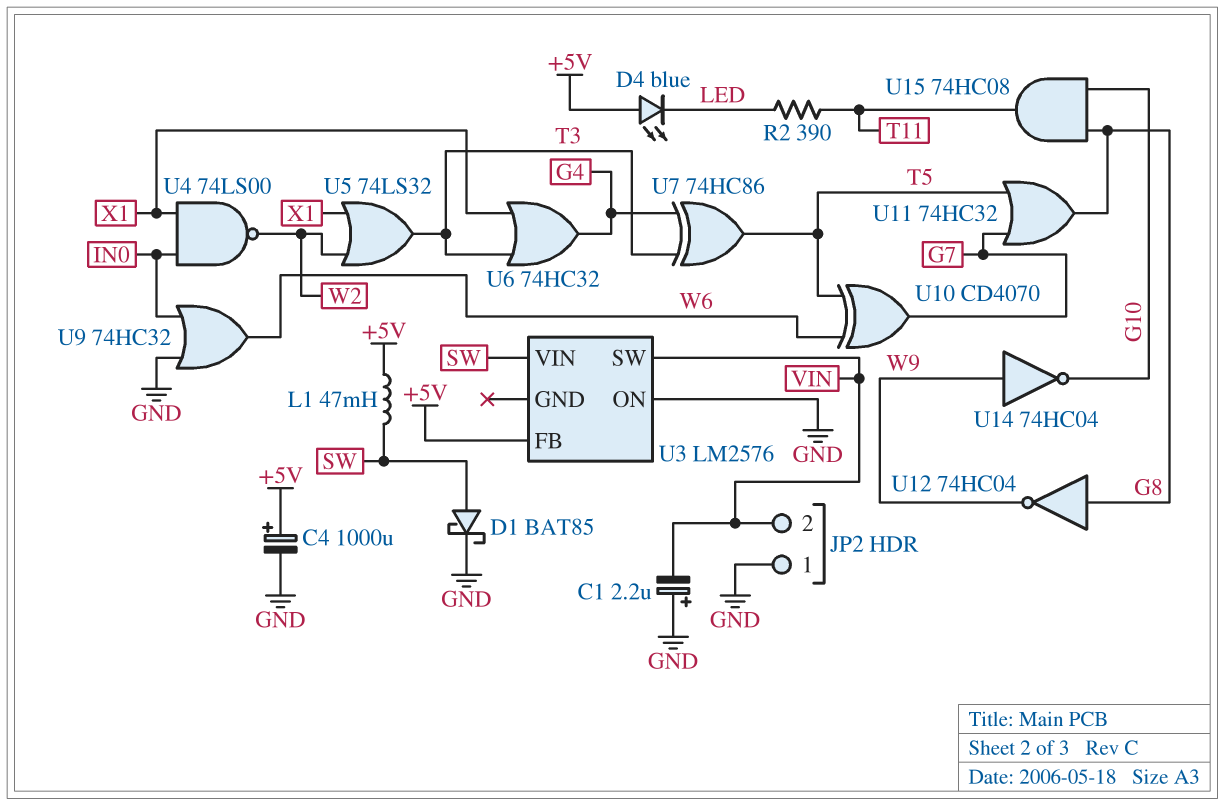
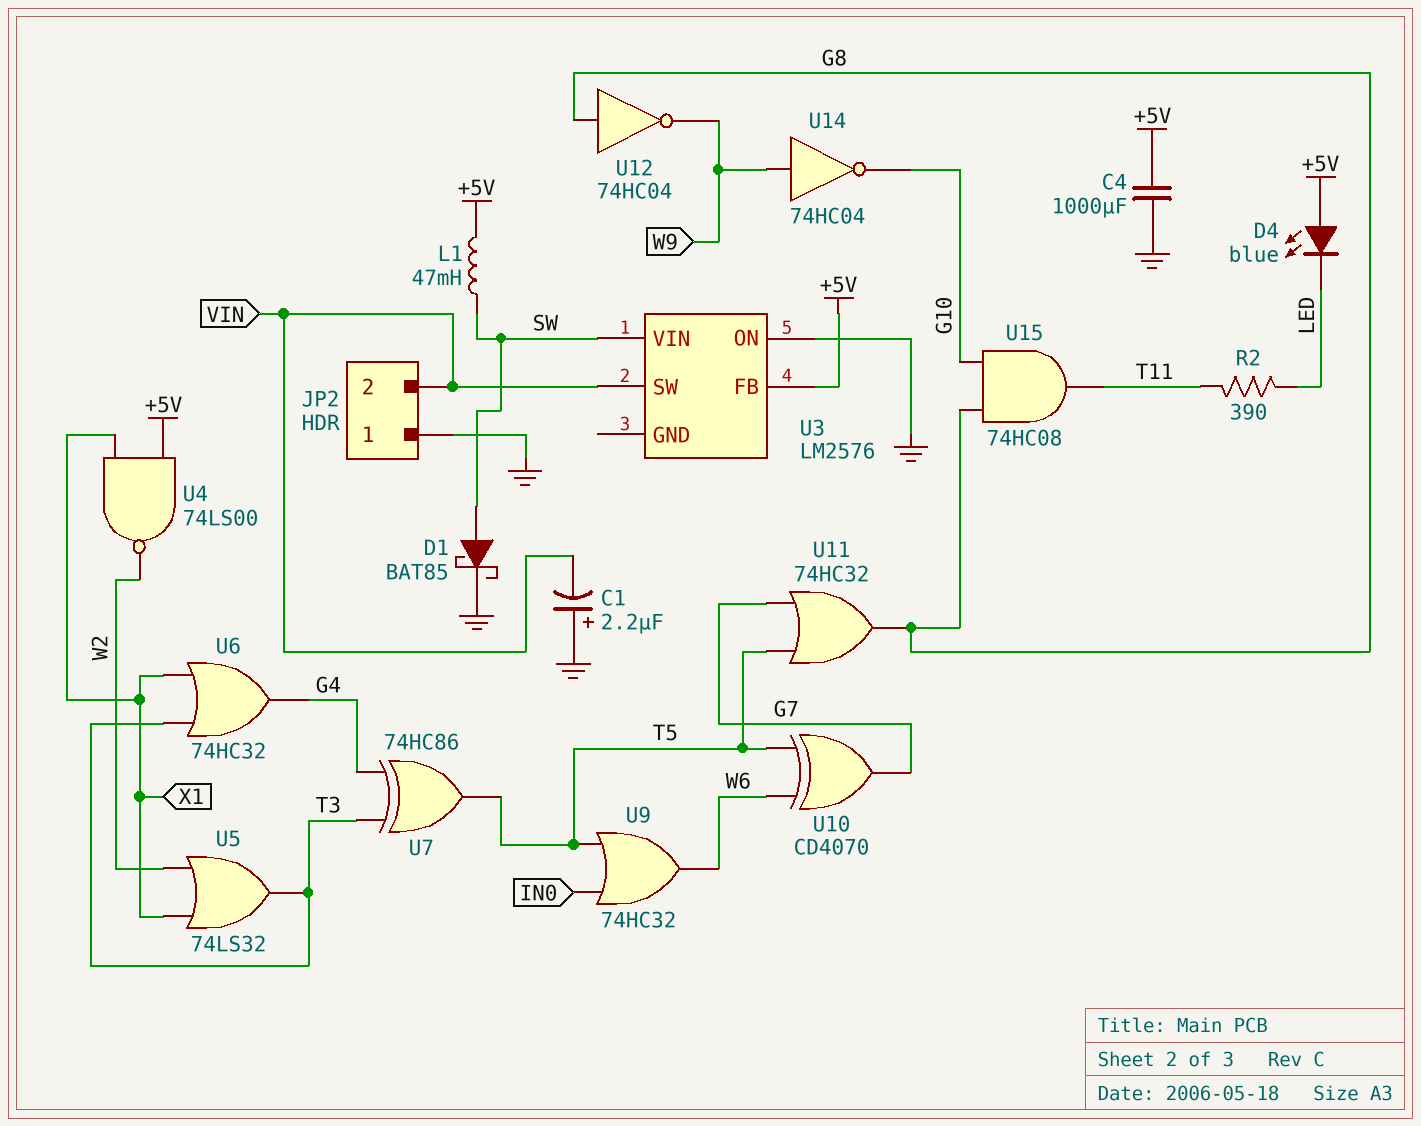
C4: 1000uF (plus +5V, minus GND) -> 1000uF (+5V, GND)
U4: NAND 74LS00 (in IN0, in X1, out W2) -> NAND 74LS00 (in +5V, in X1, out W2)
U9: OR 74HC32 (in GND, in IN0, out W6) -> OR 74HC32 (in IN0, in T5, out W6)

